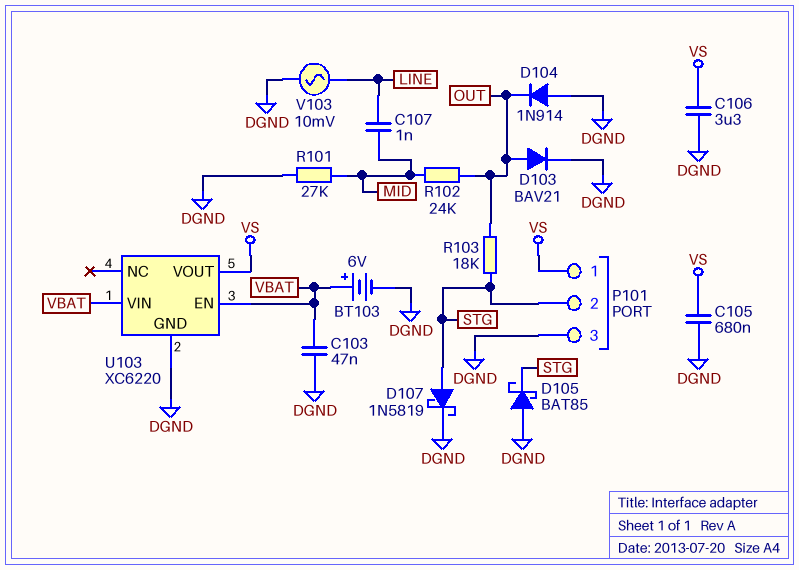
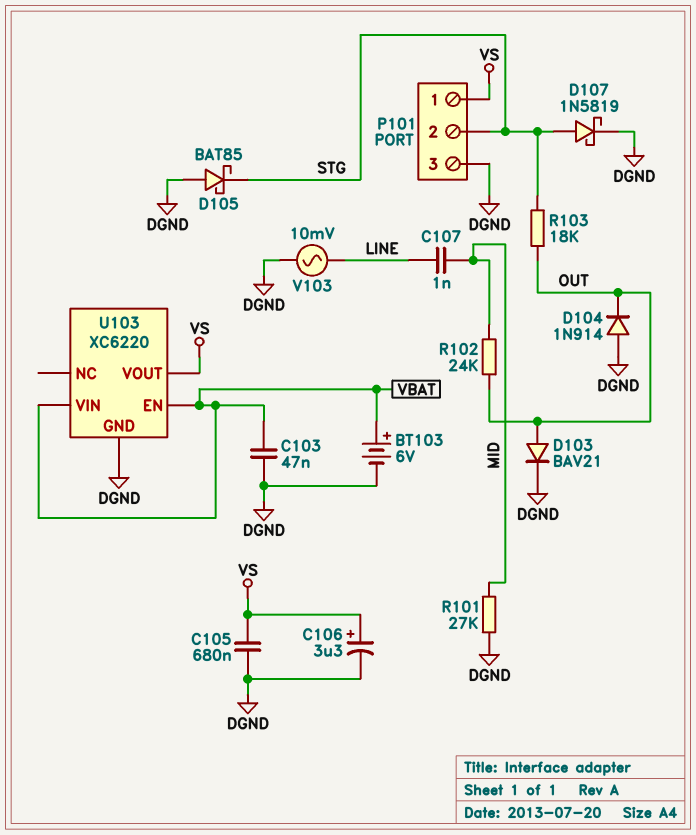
C106: 3.3uF (DGND, VS) -> 3.3uF (plus VS, minus DGND)

